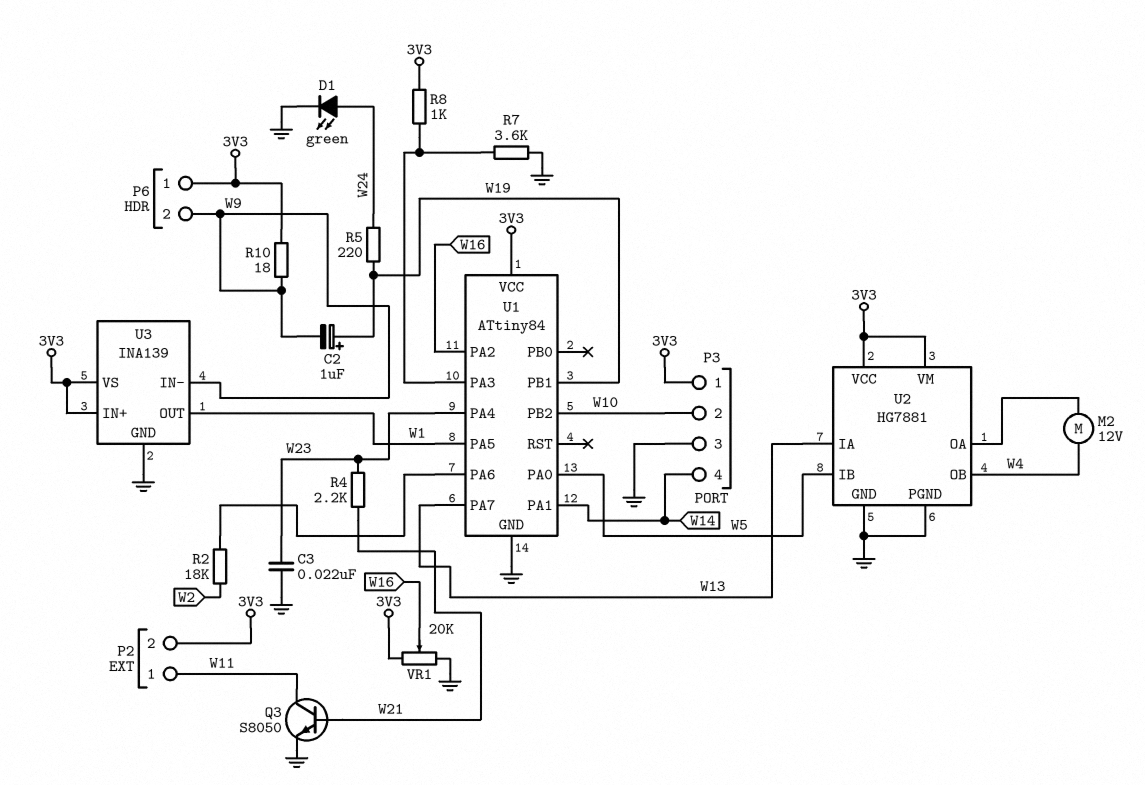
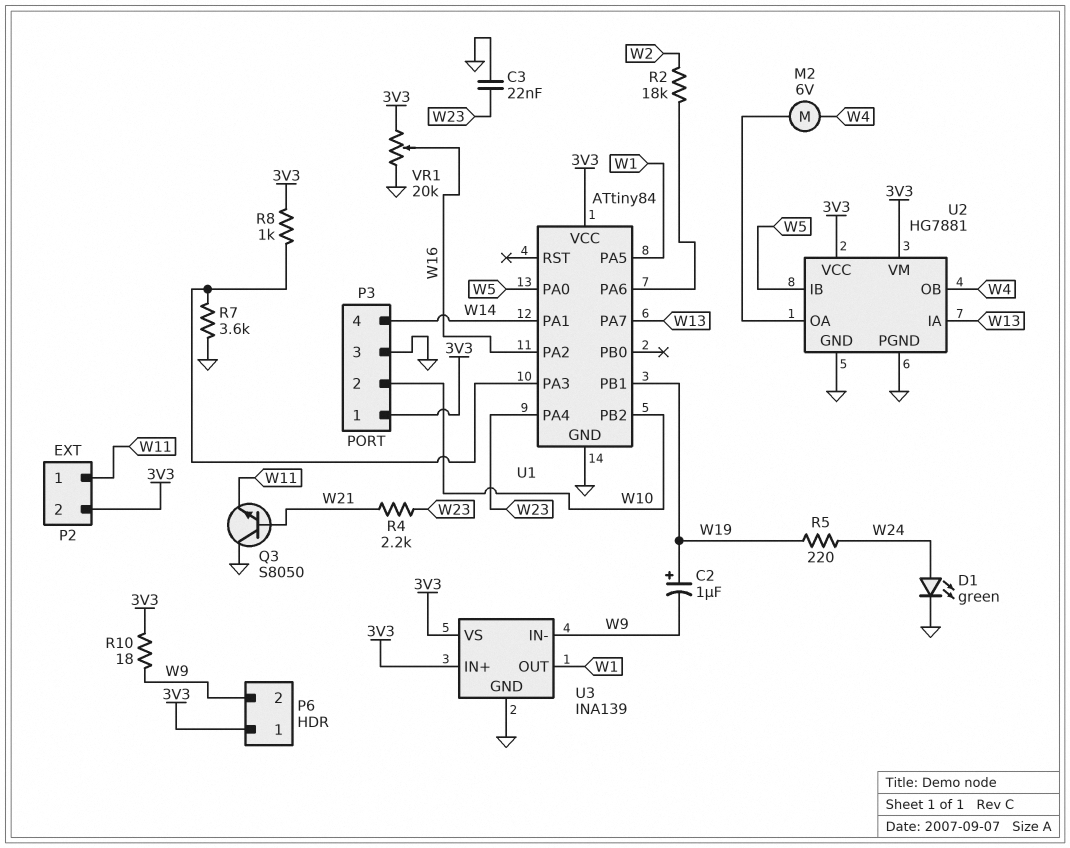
M2: motor 12V (U2/OA, W4) -> motor 6V (U2/OA, W4)
Q3: NPN S8050 (B W21, C W11, E GND) -> NPN S8050 (B W21, C GND, E W11)

